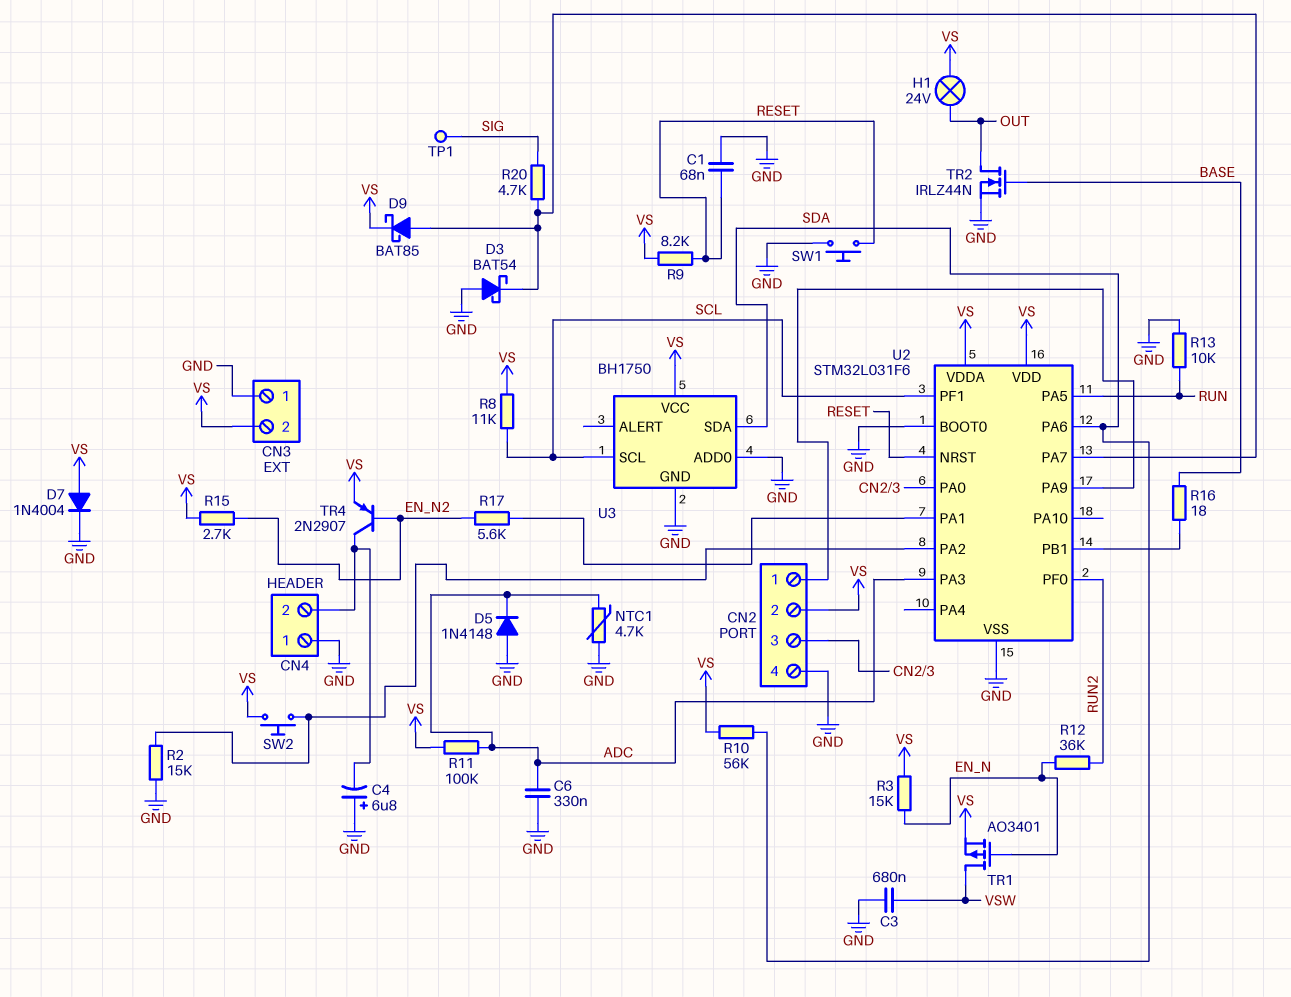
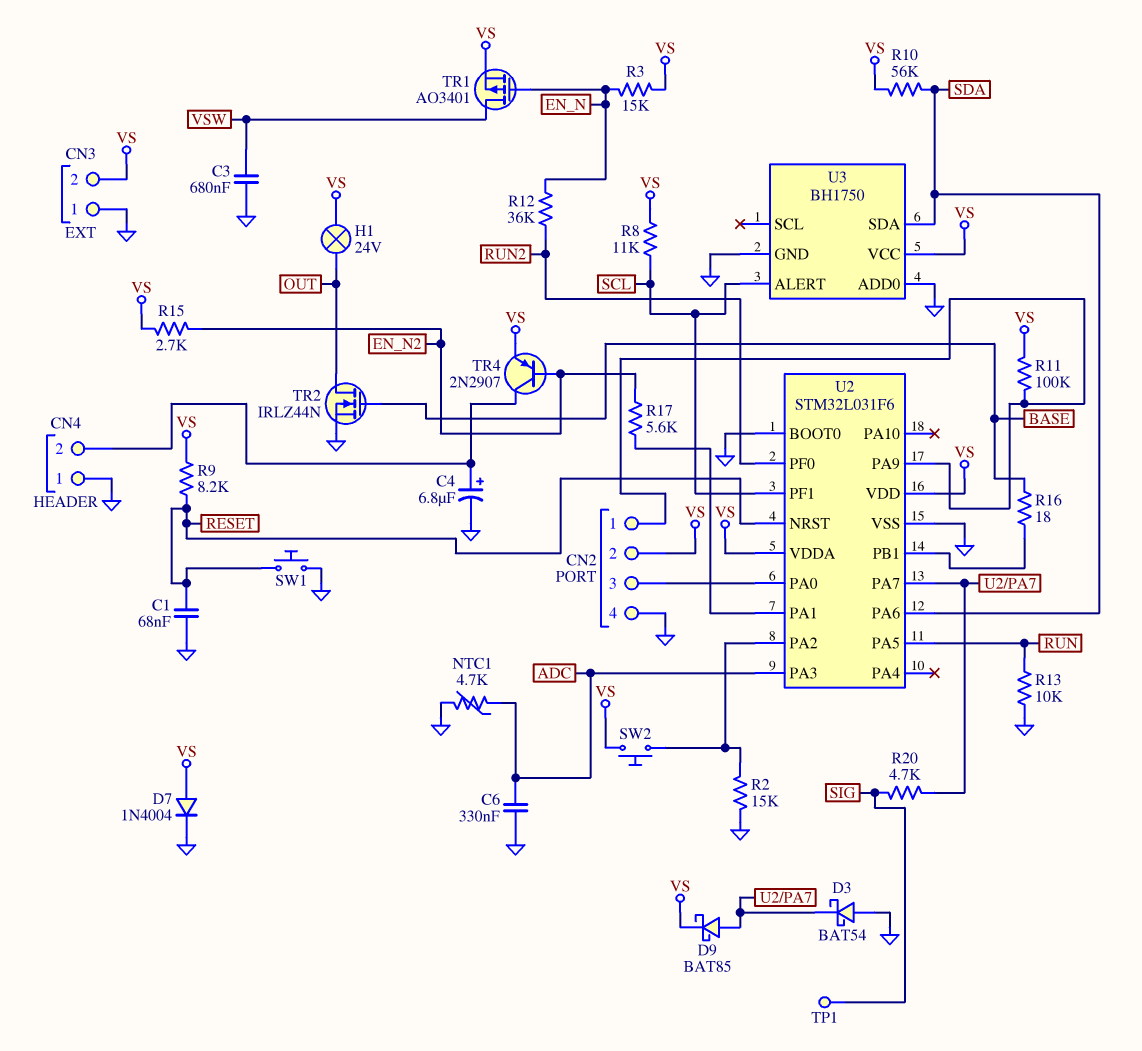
C4: 6.8uF (plus GND, minus CN4/2) -> 6.8uF (plus CN4/2, minus GND)
D5: diode 1N4148 (A GND, K ADC) -> none
R11: 100k (ADC, VS) -> 100k (CN2/1, VS)
U3 pin ALERT: none -> SCL
U3 pin SCL: SCL -> none

